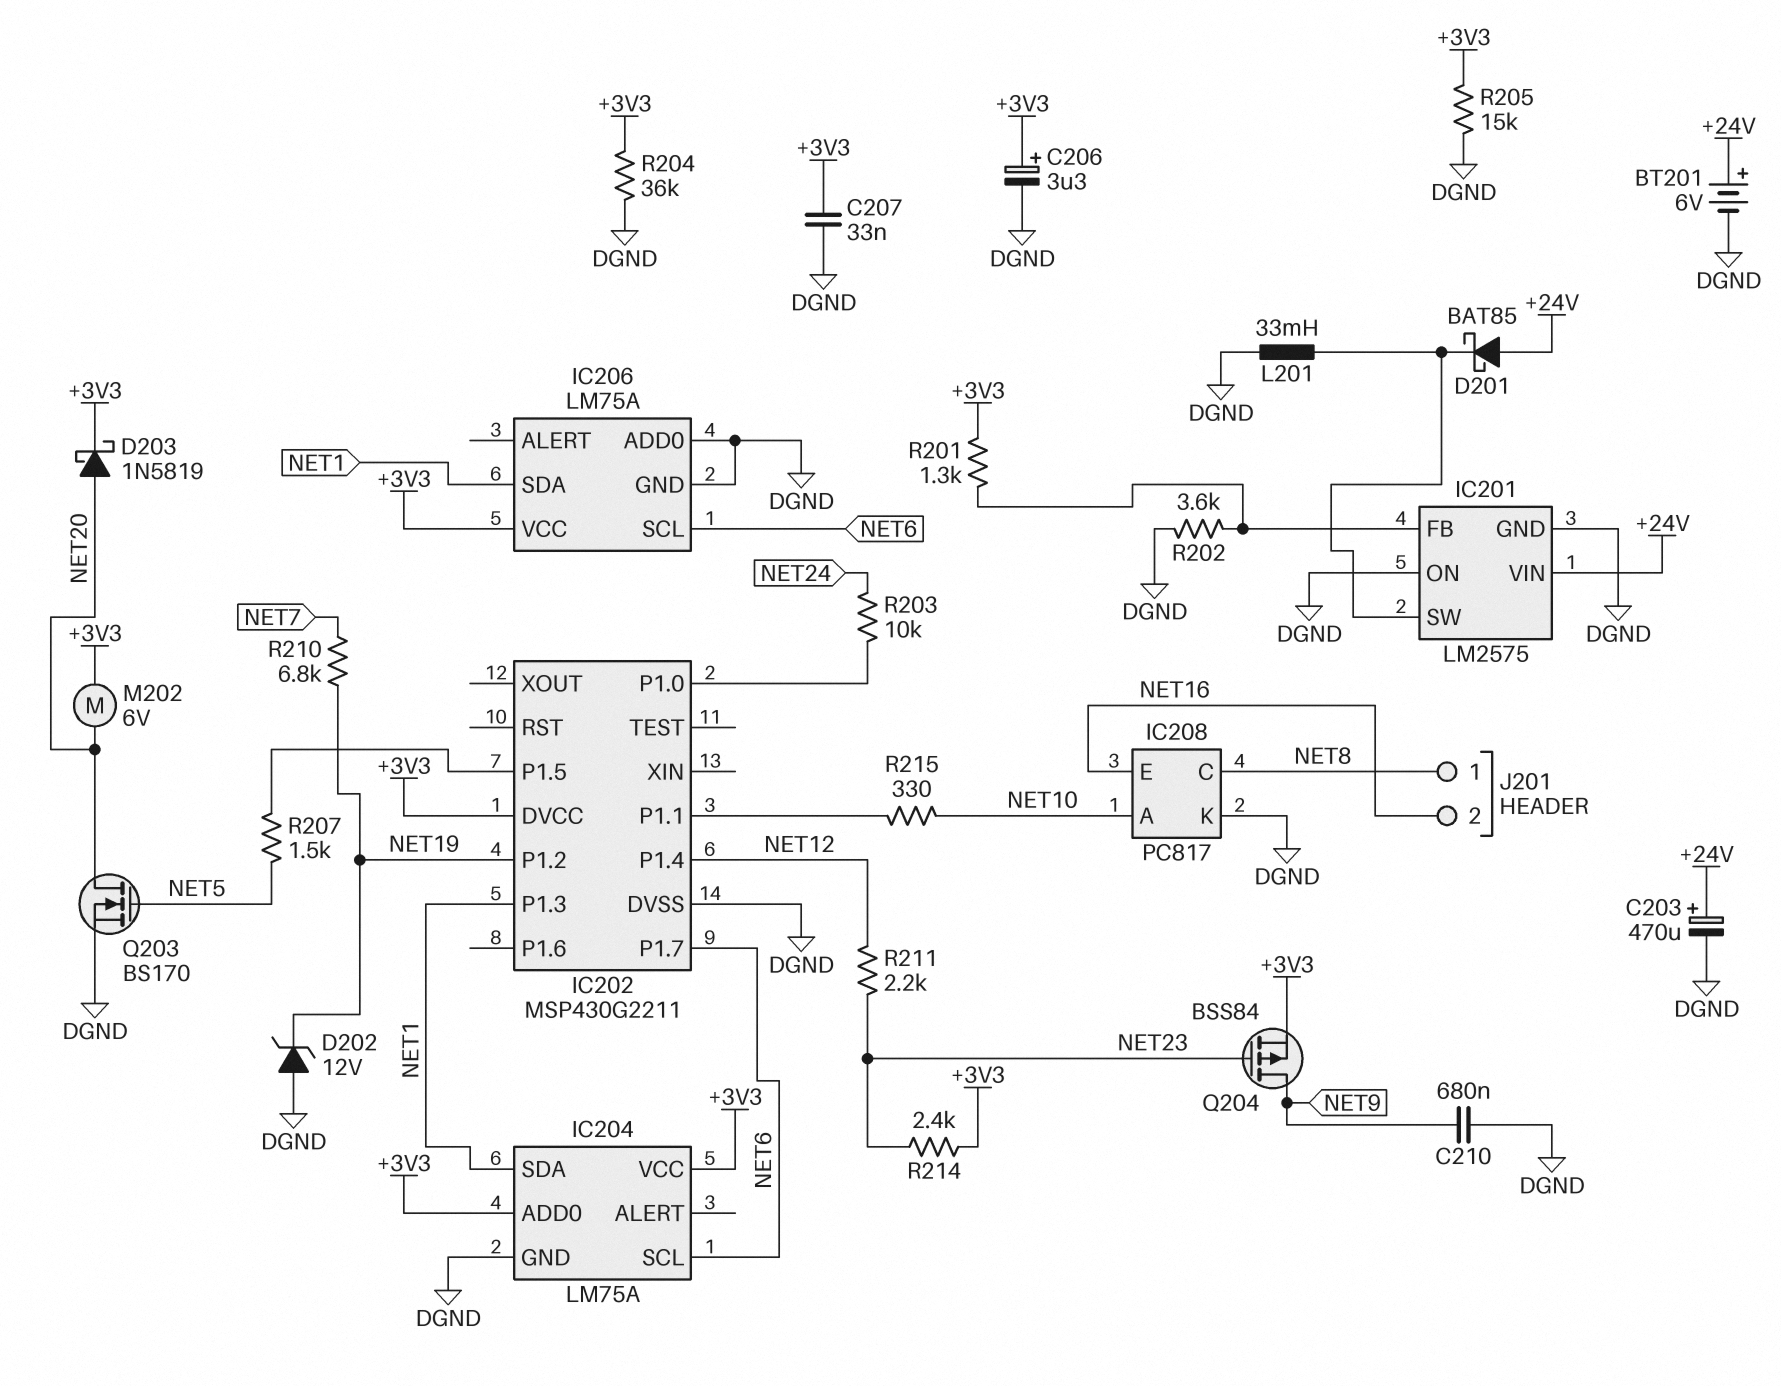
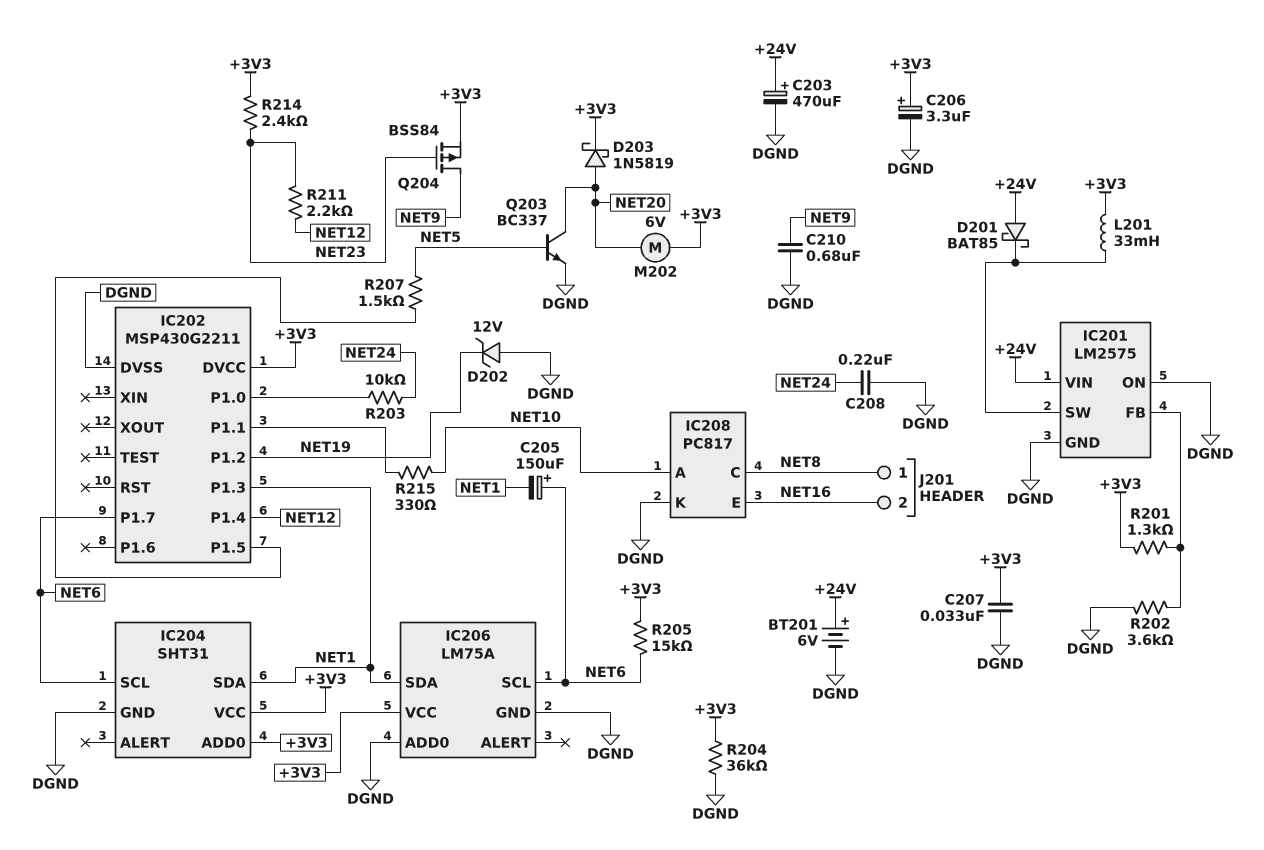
C205: none -> 150uF (plus NET6, minus NET1)
C208: none -> 220nF (DGND, NET24)
IC204: LM75A -> SHT31
L201: 33mH (DGND, IC201/SW) -> 33mH (+3V3, IC201/SW)
Q203: NMOS BS170 (G NET5, D NET20, S DGND) -> NPN BC337 (B NET5, C NET20, E DGND)
R205: 15k (+3V3, DGND) -> 15k (+3V3, NET6)
R210: 6.8k (NET7, NET19) -> none

